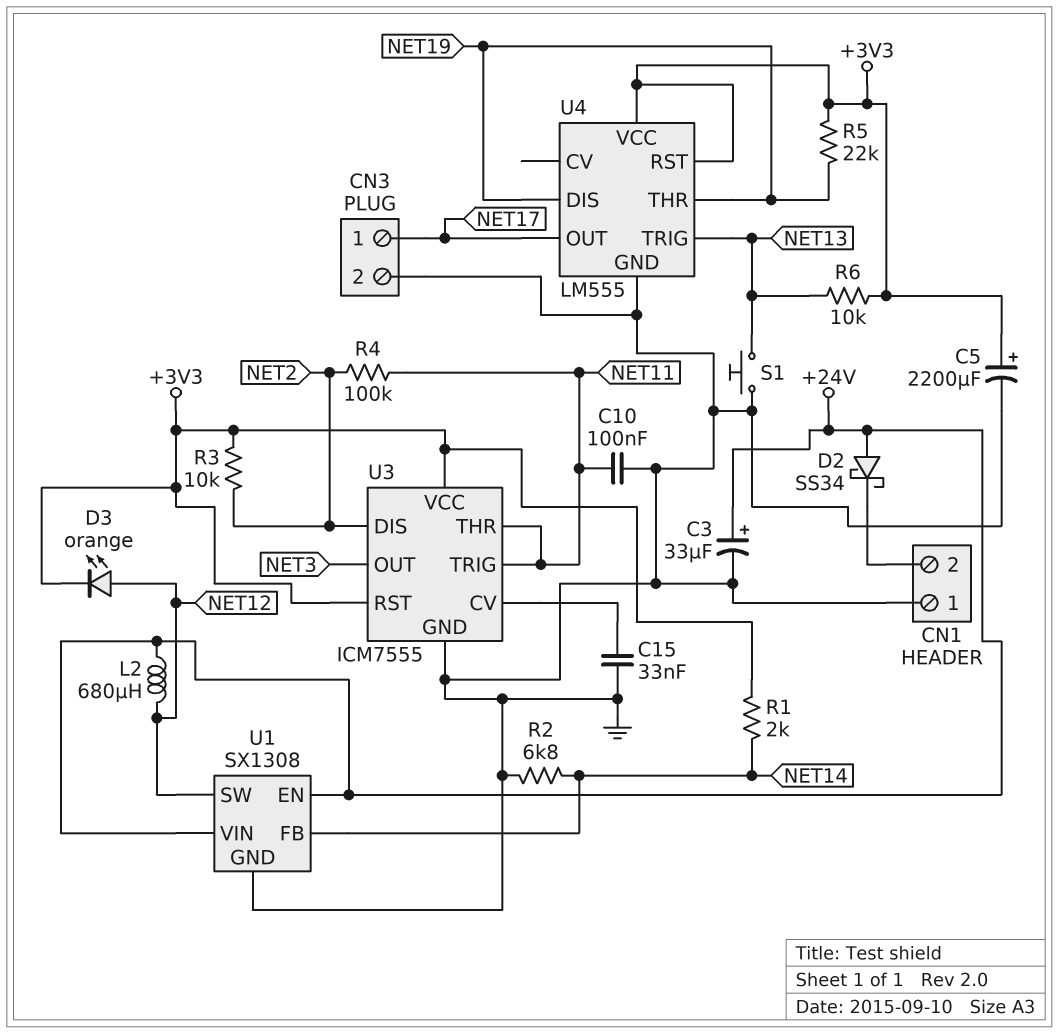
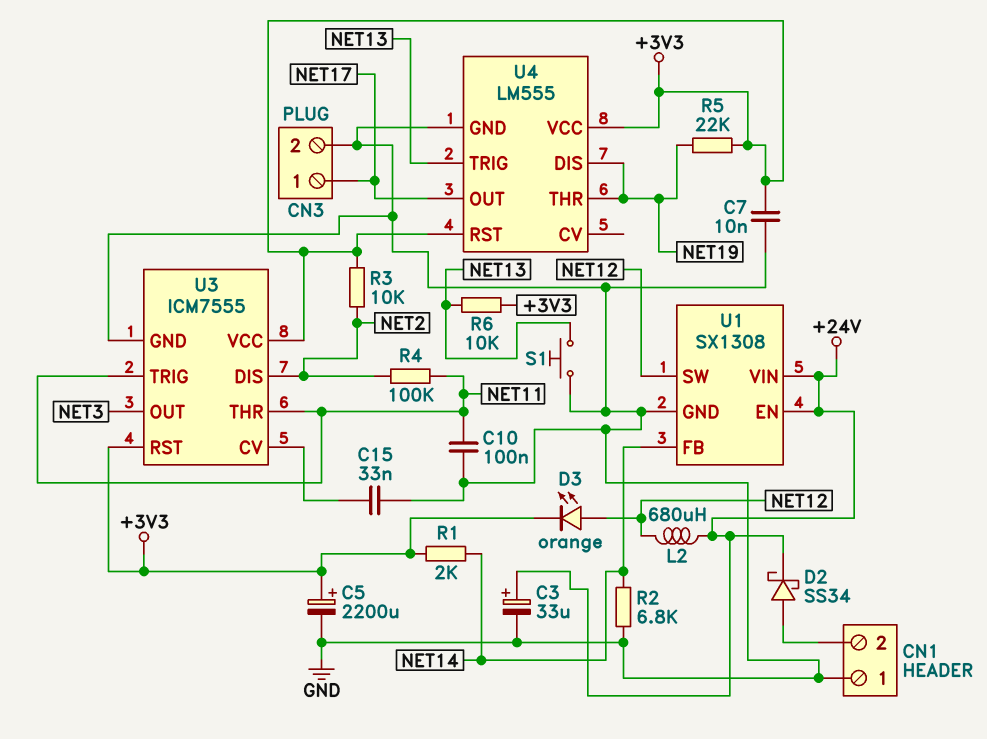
C7: none -> 10nF (+3V3, GND)
D2: schottky SS34 (A +24V, K CN1/2) -> schottky SS34 (A CN1/2, K +24V)

